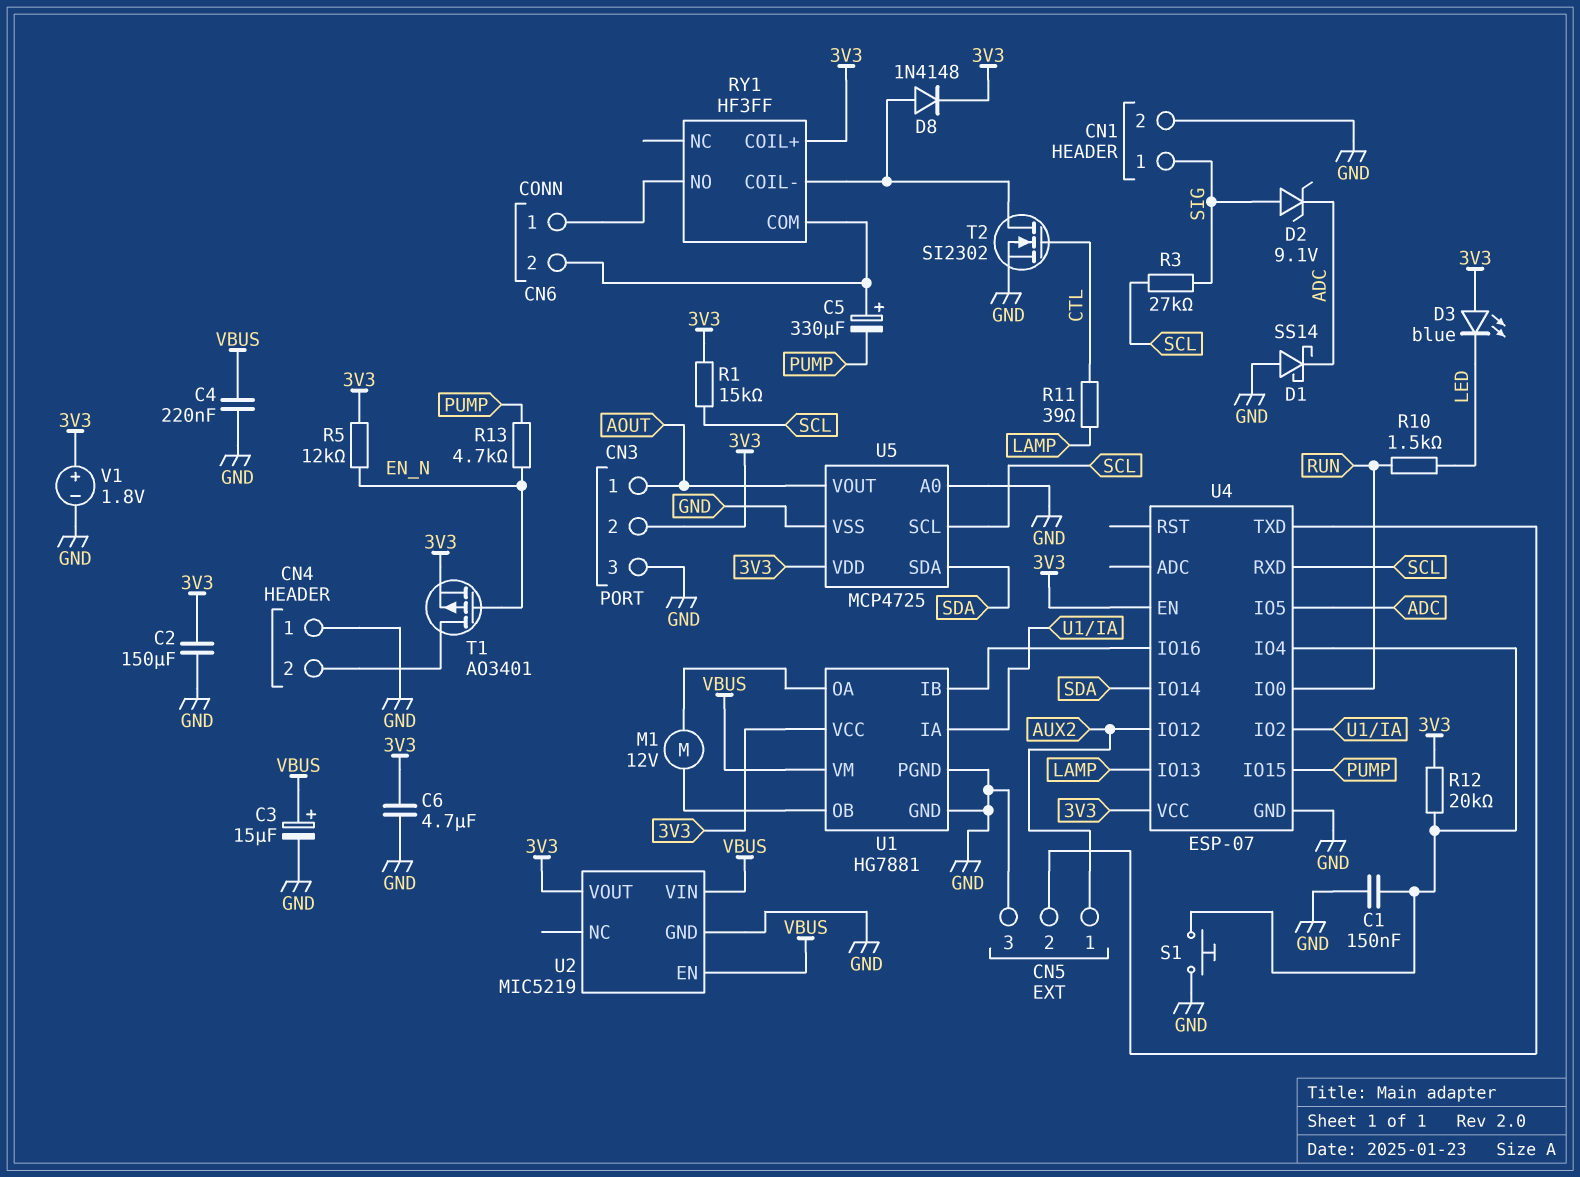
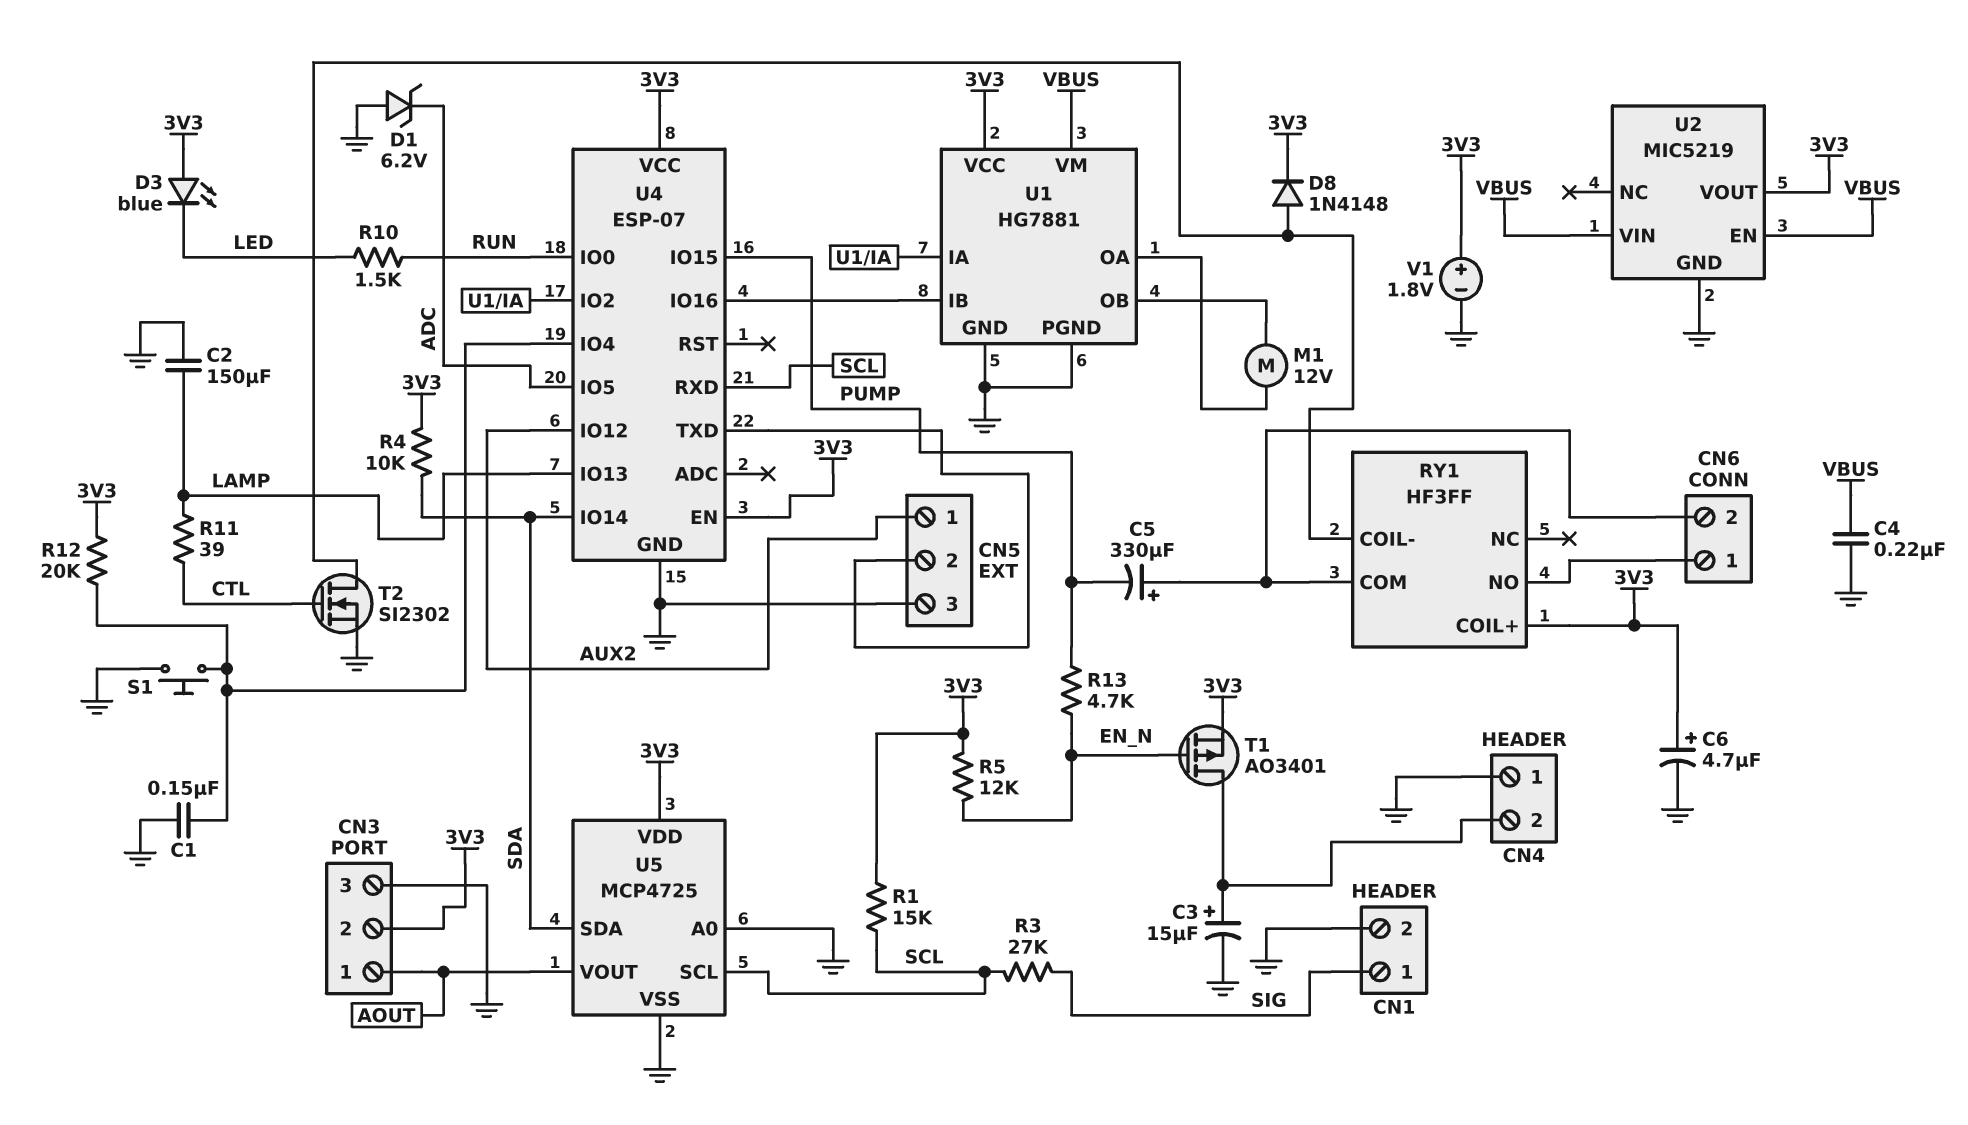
C2: 150uF (3V3, GND) -> 150uF (GND, LAMP)
C3: 15uF (plus VBUS, minus GND) -> 15uF (plus CN4/2, minus GND)
C6: 4.7uF (3V3, GND) -> 4.7uF (plus 3V3, minus GND)
D1: schottky SS14 (A GND, K ADC) -> zener 6.2V (A GND, K ADC)
D2: zener 9.1V (A SIG, K ADC) -> none
R4: none -> 10k (3V3, SDA)

